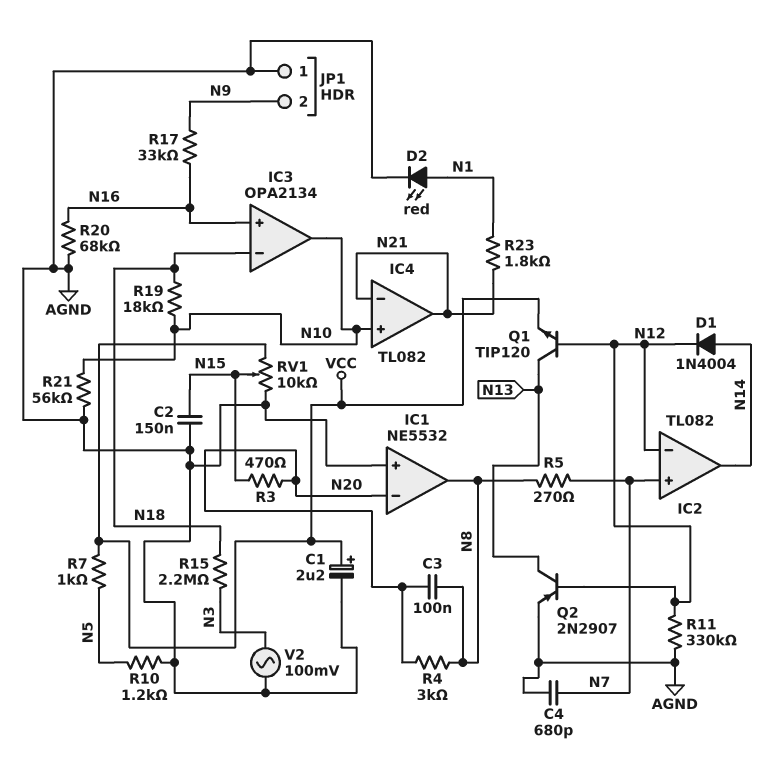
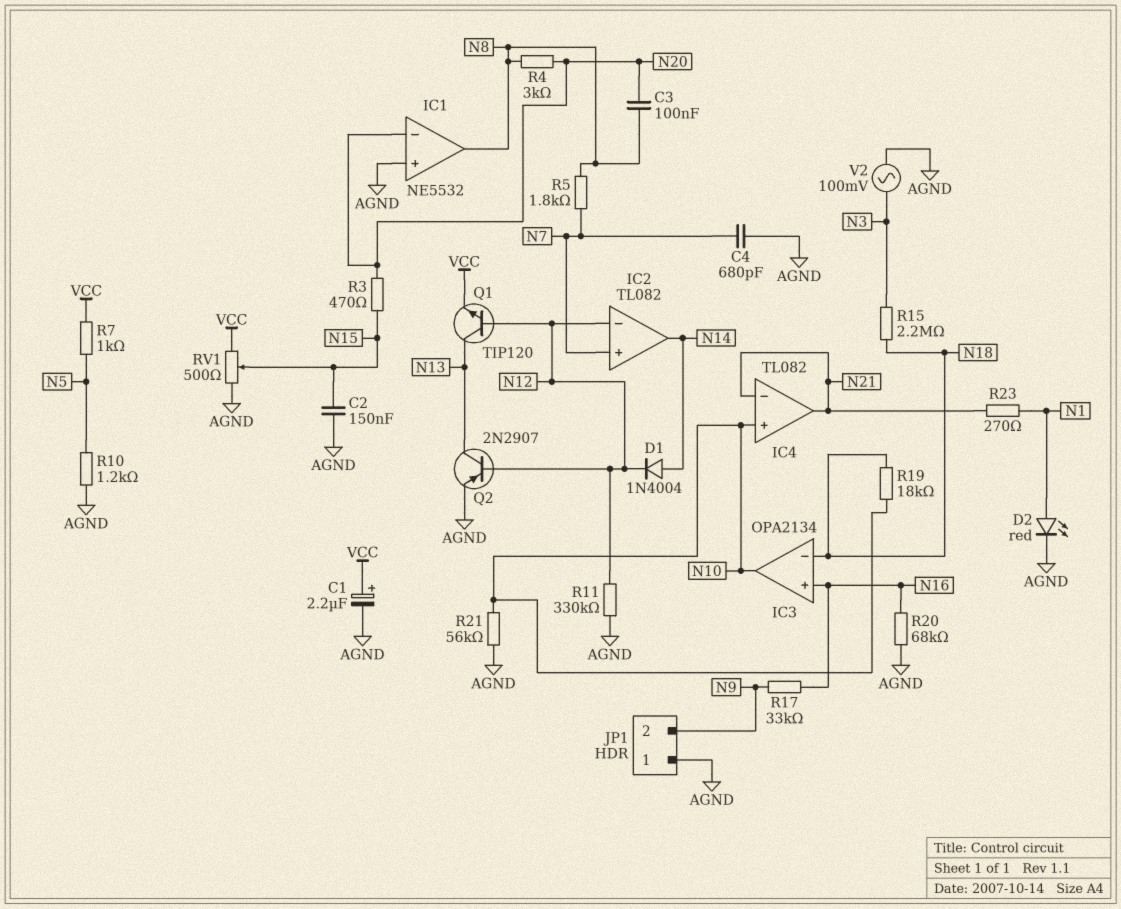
R5: 270 (N7, N8) -> 1.8k (N7, N8)
R23: 1.8k (N1, N21) -> 270 (N1, N21)
RV1: 10k (AGND, VCC, wiper N15) -> 500 (AGND, VCC, wiper N15)

